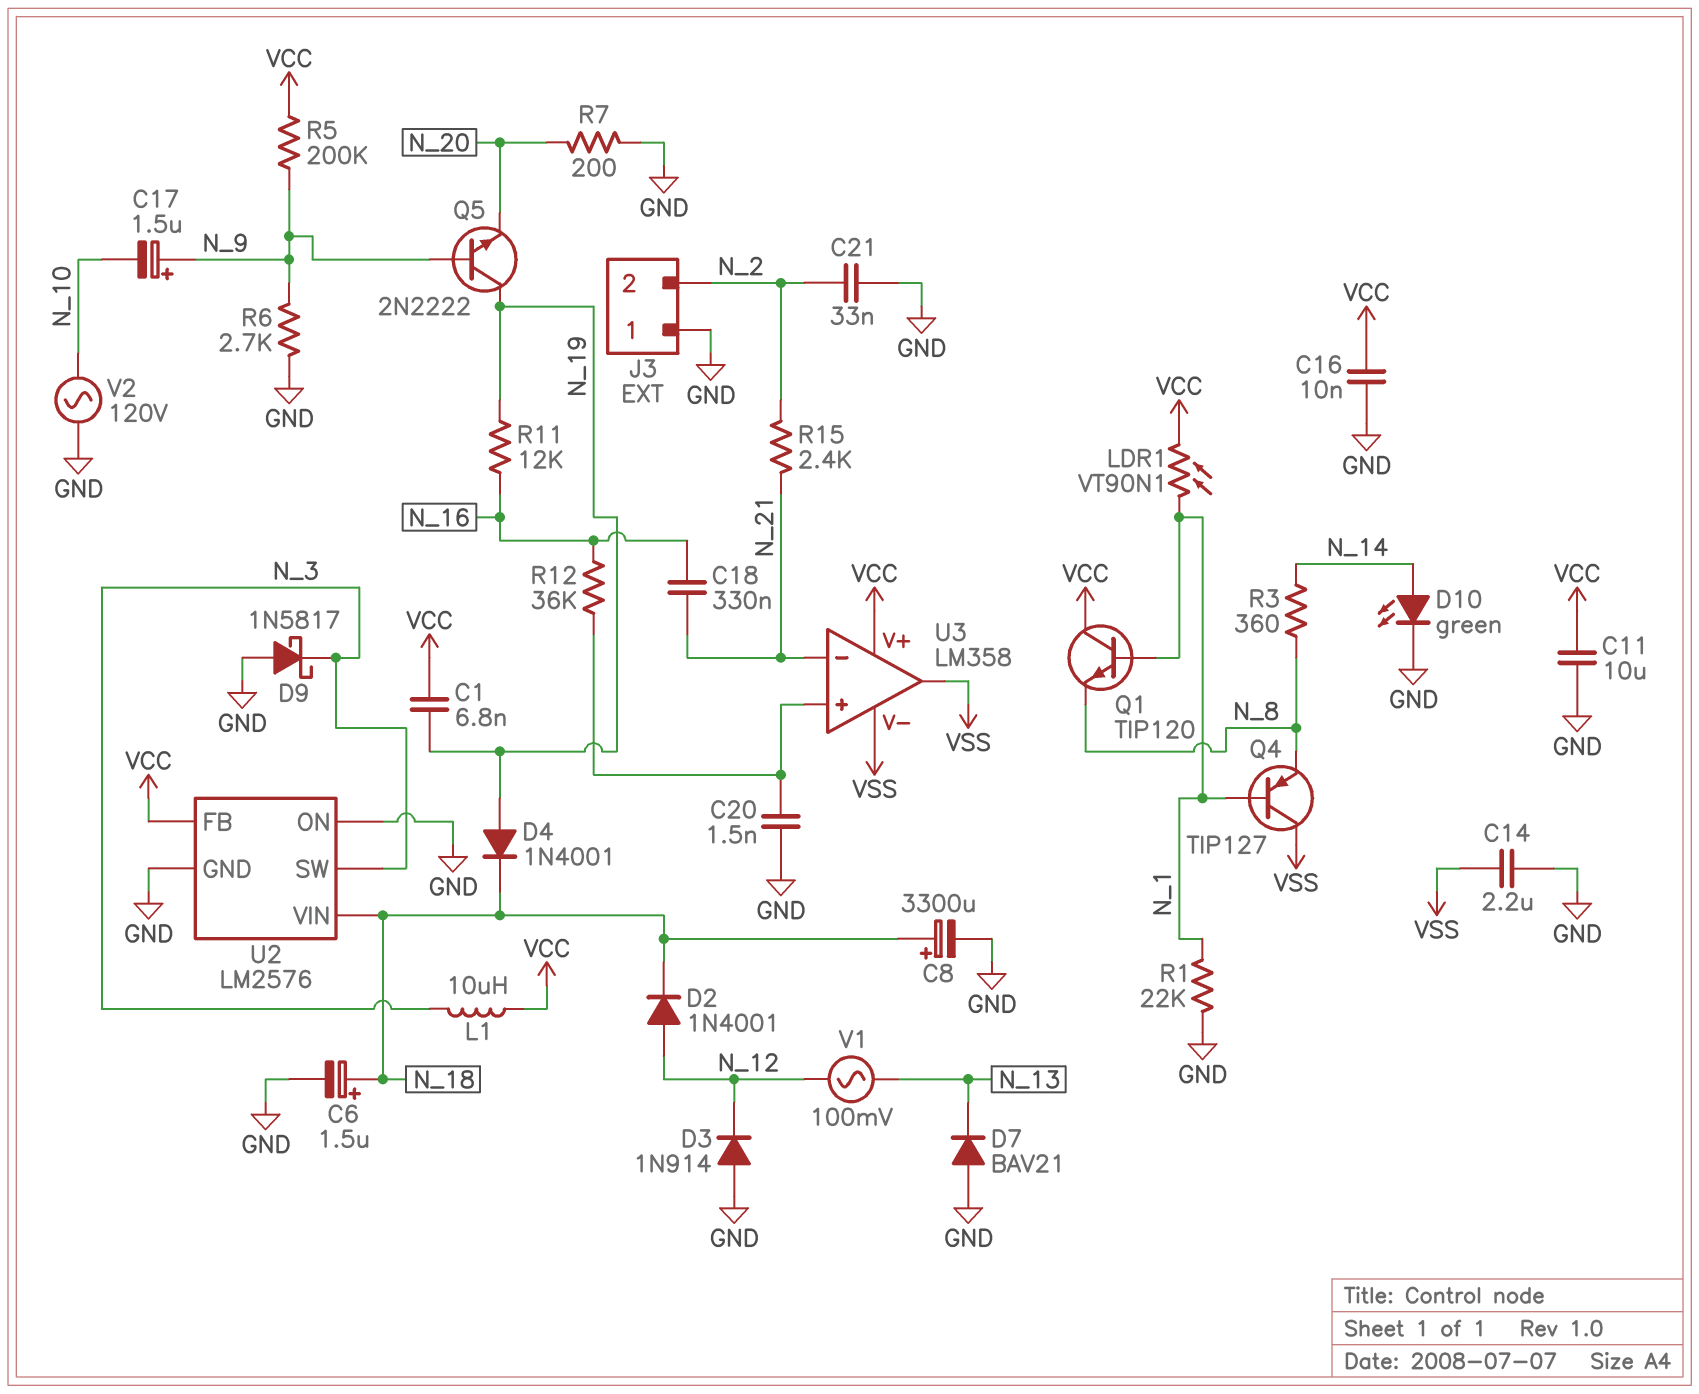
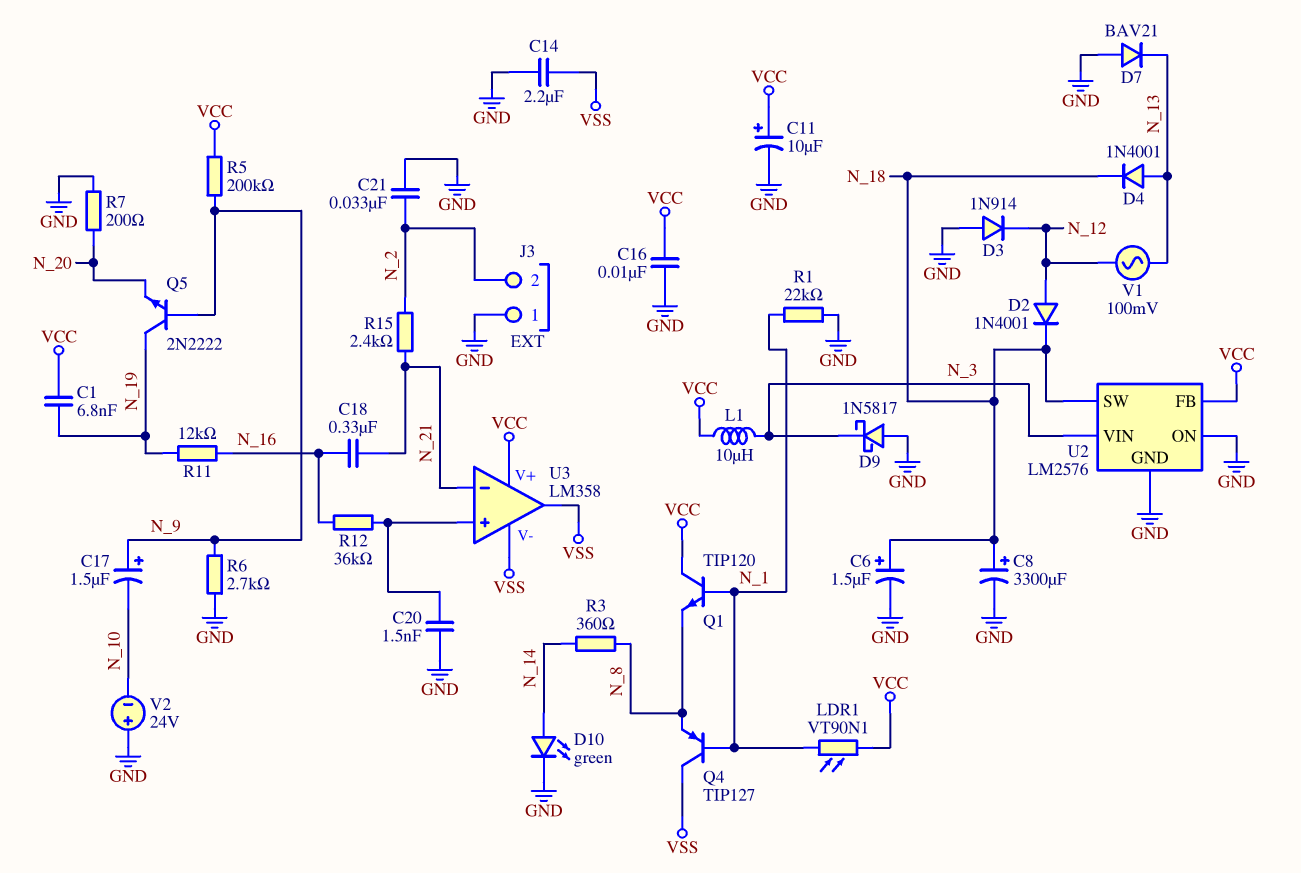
C11: 10uF (GND, VCC) -> 10uF (plus VCC, minus GND)
D4: diode 1N4001 (A N_19, K N_18) -> diode 1N4001 (A N_13, K N_18)
U2 pin SW: N_3 -> N_18
U2 pin VIN: N_18 -> N_3
V2: AC 120V (GND, N_10) -> 24V (plus GND, minus N_10)

